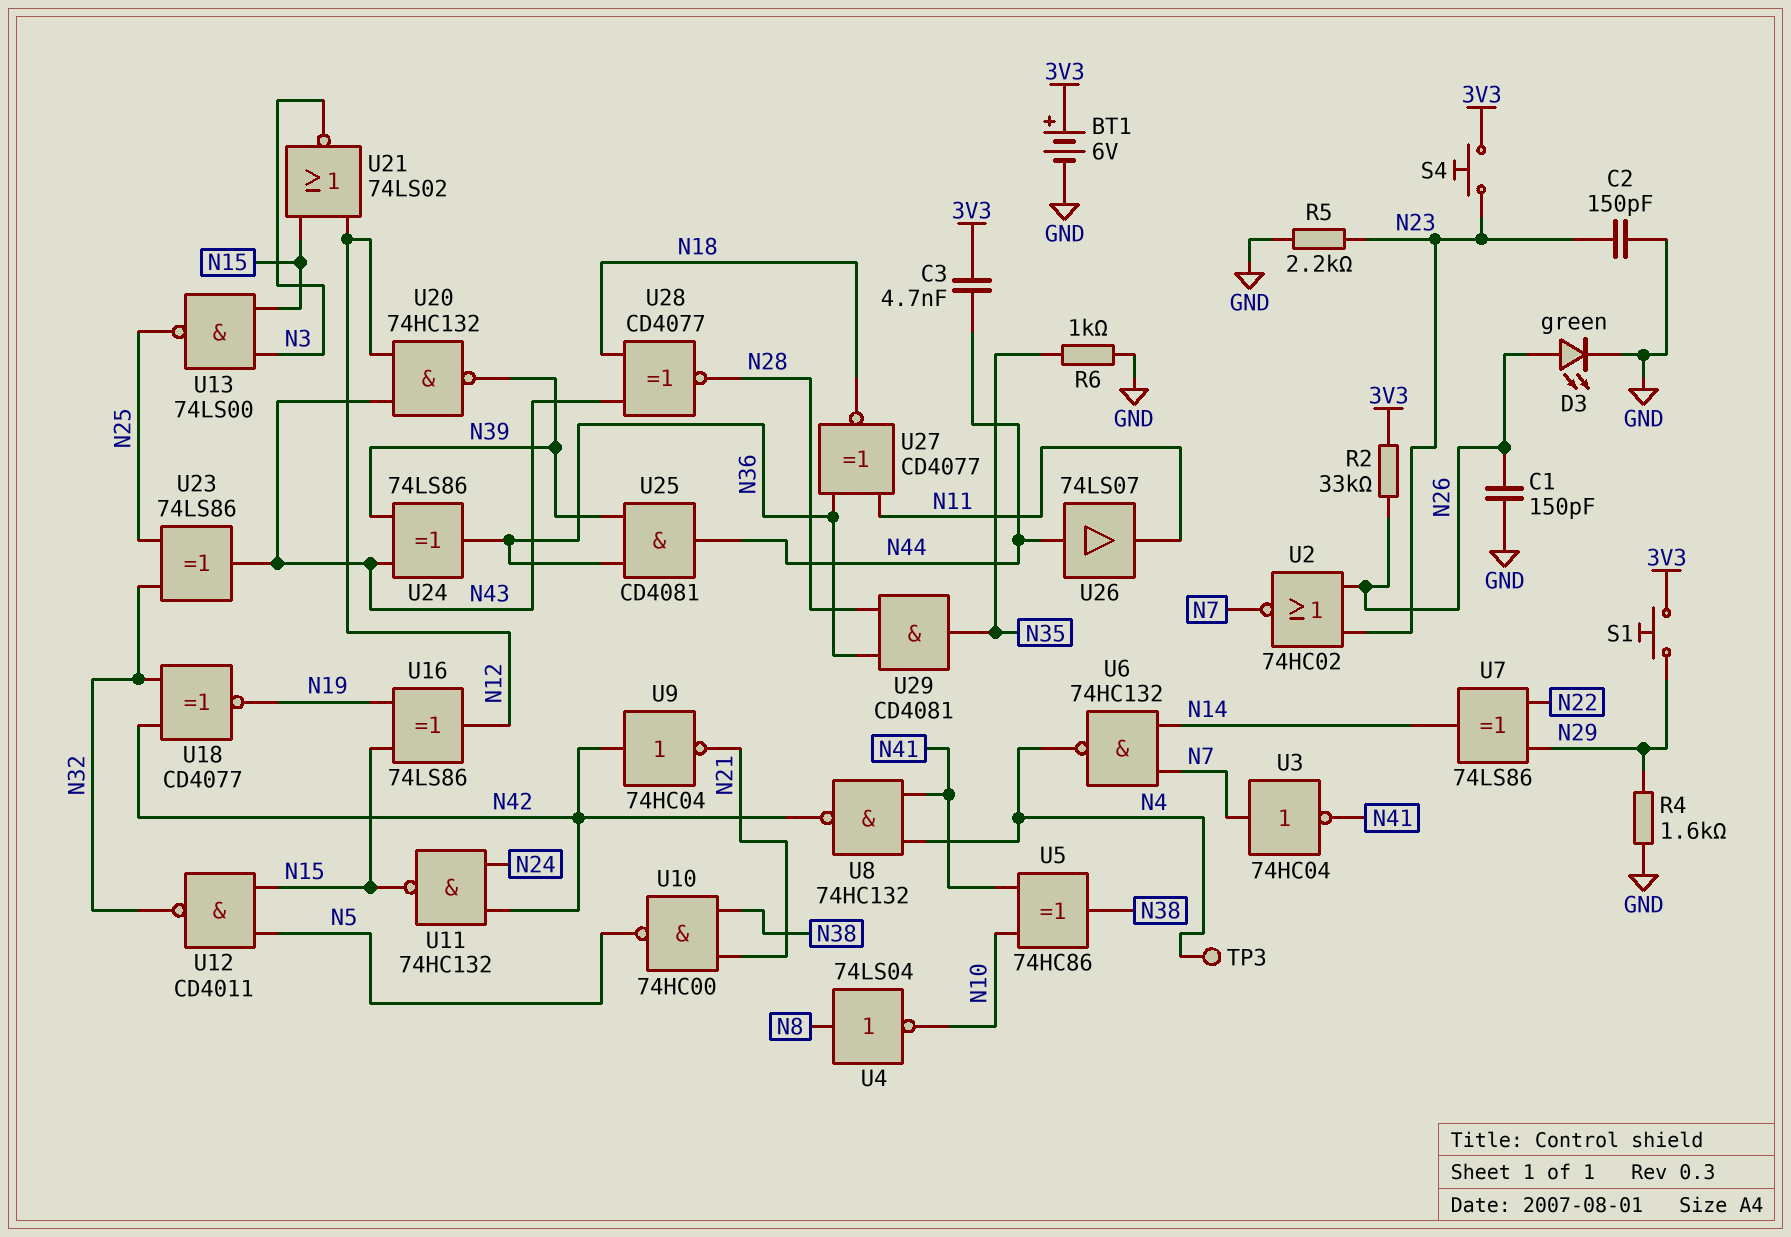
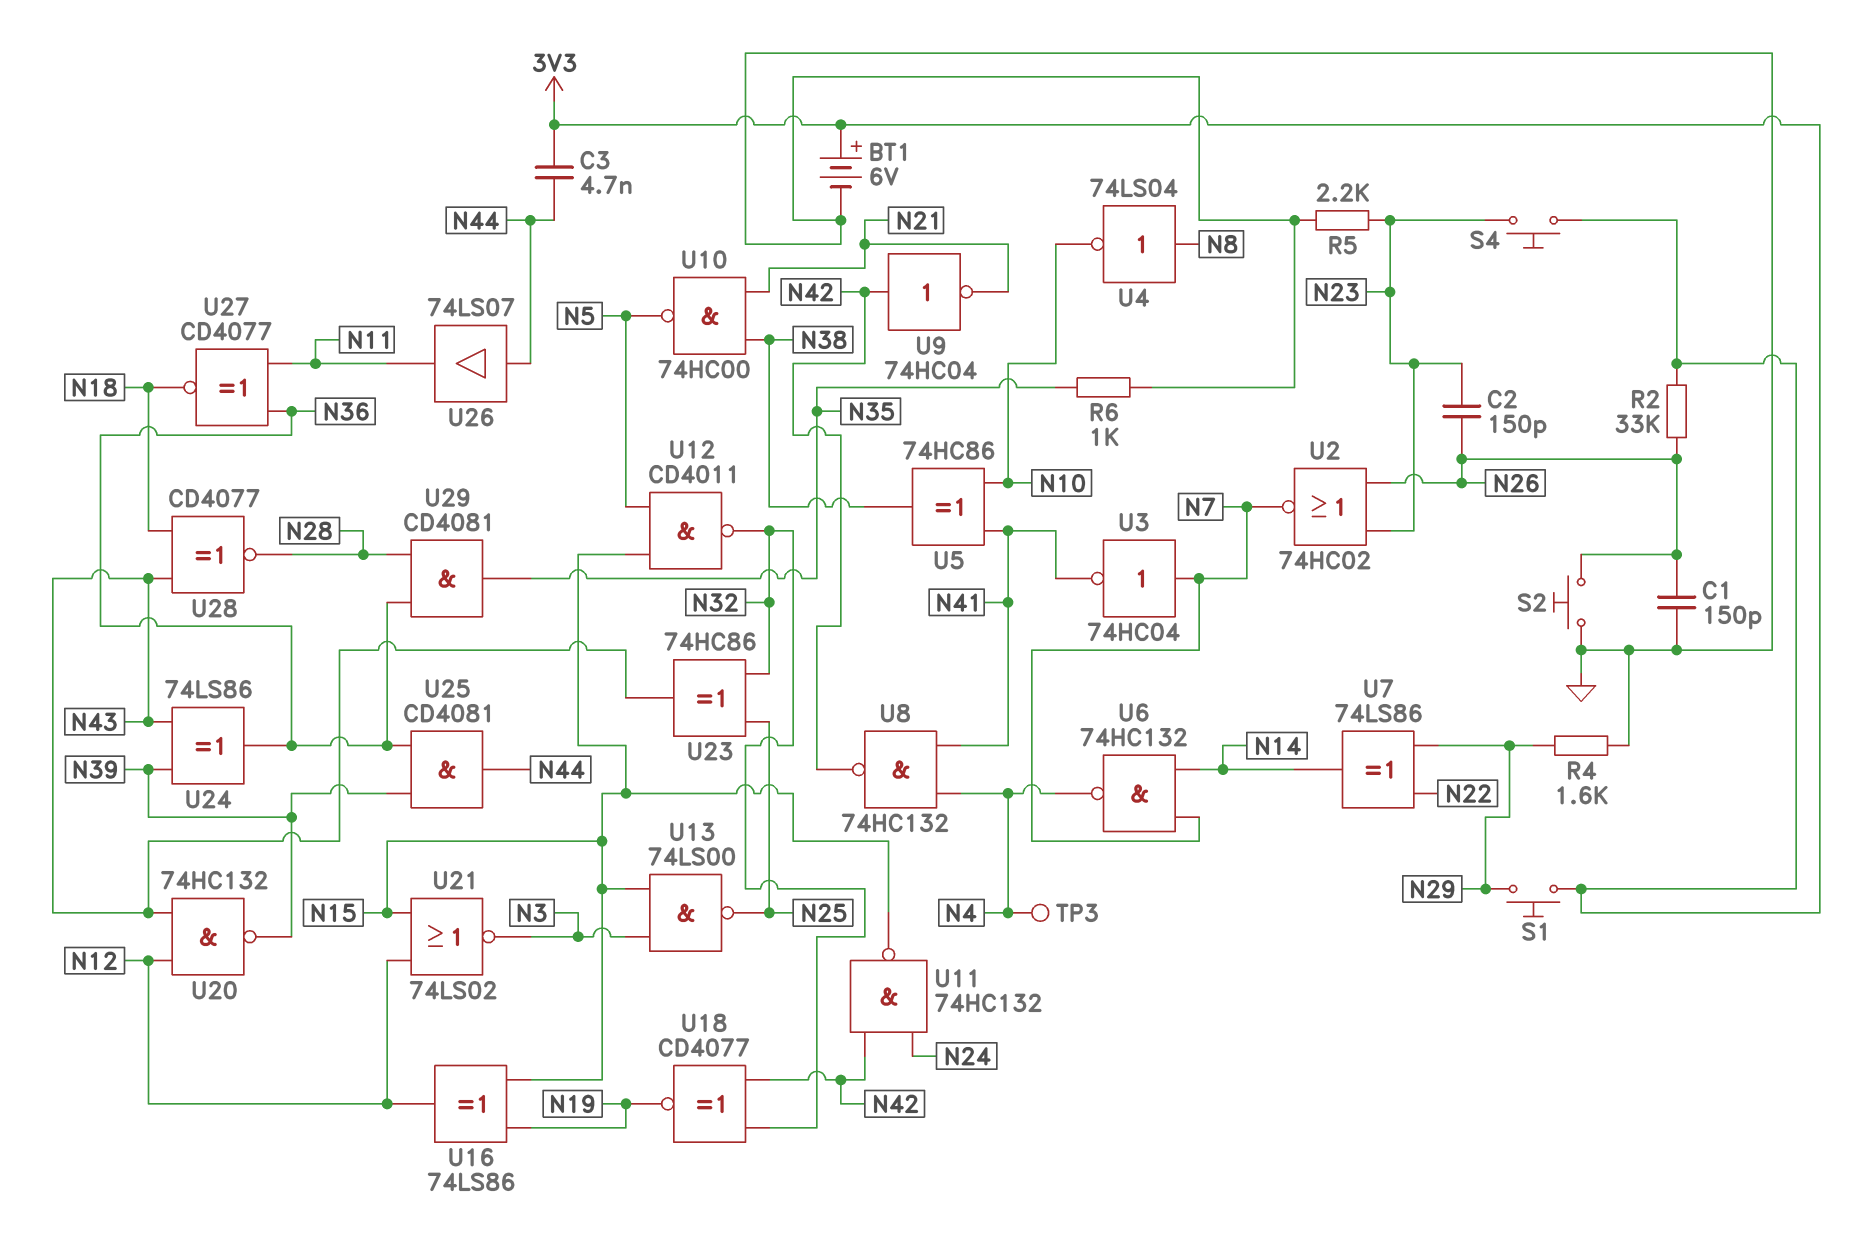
C2: 150pF (GND, N23) -> 150pF (N23, N26)
D3: LED green (A N26, K GND) -> none
S2: none -> button (GND, N26)
U23: XOR 74LS86 (in N25, in N32, out N43) -> XOR 74HC86 (in N25, in N32, out N43)

